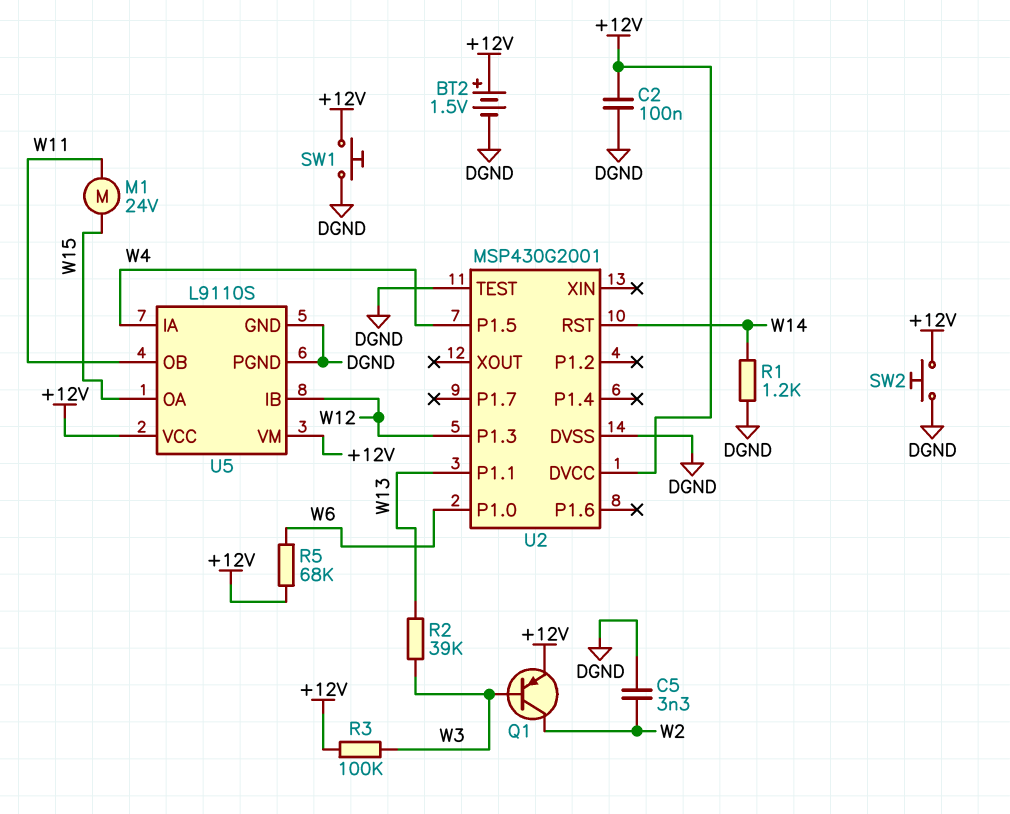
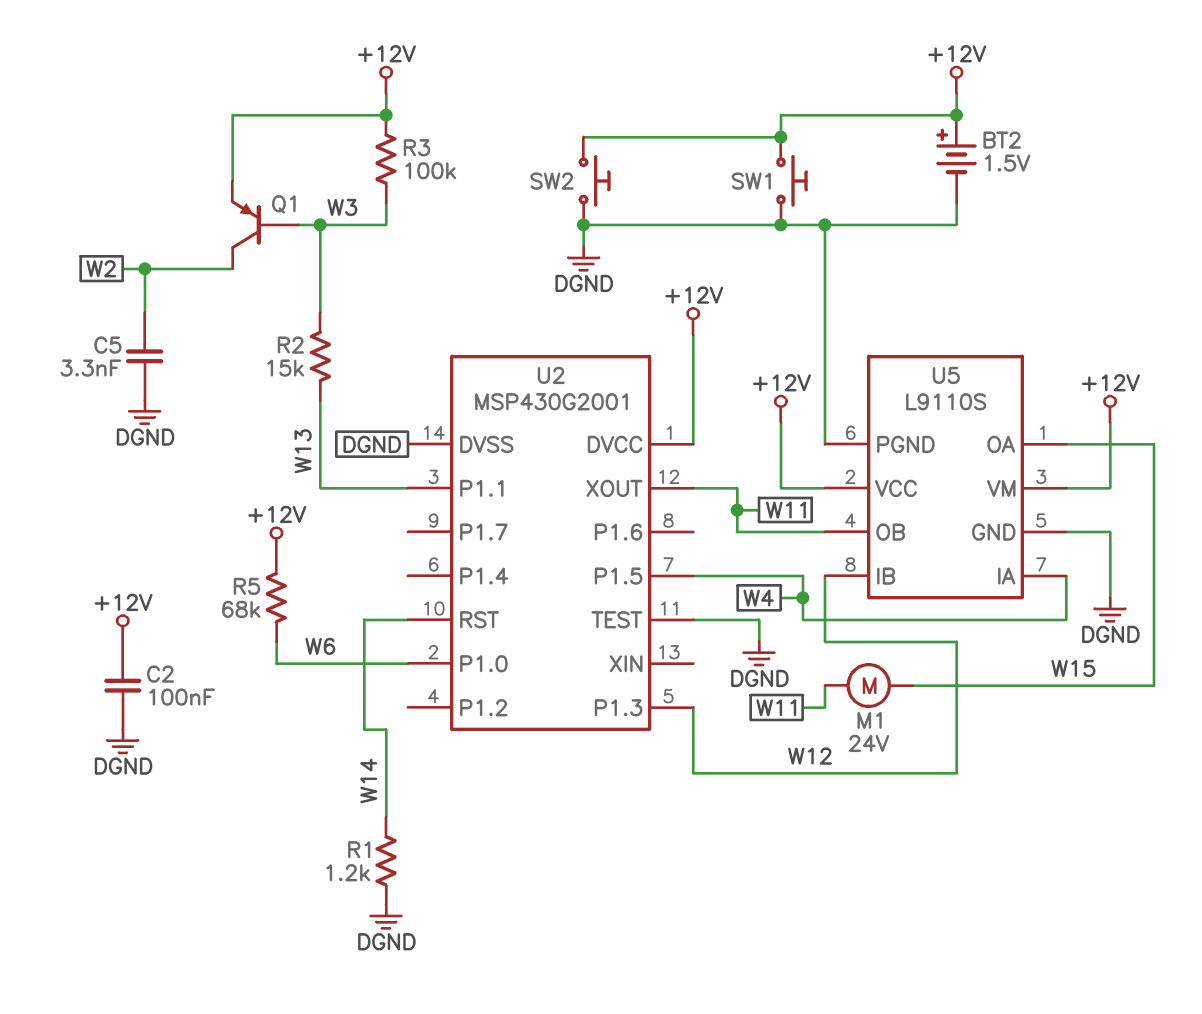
R2: 39k (W3, W13) -> 15k (W3, W13)
U2 pin XOUT: none -> W11

